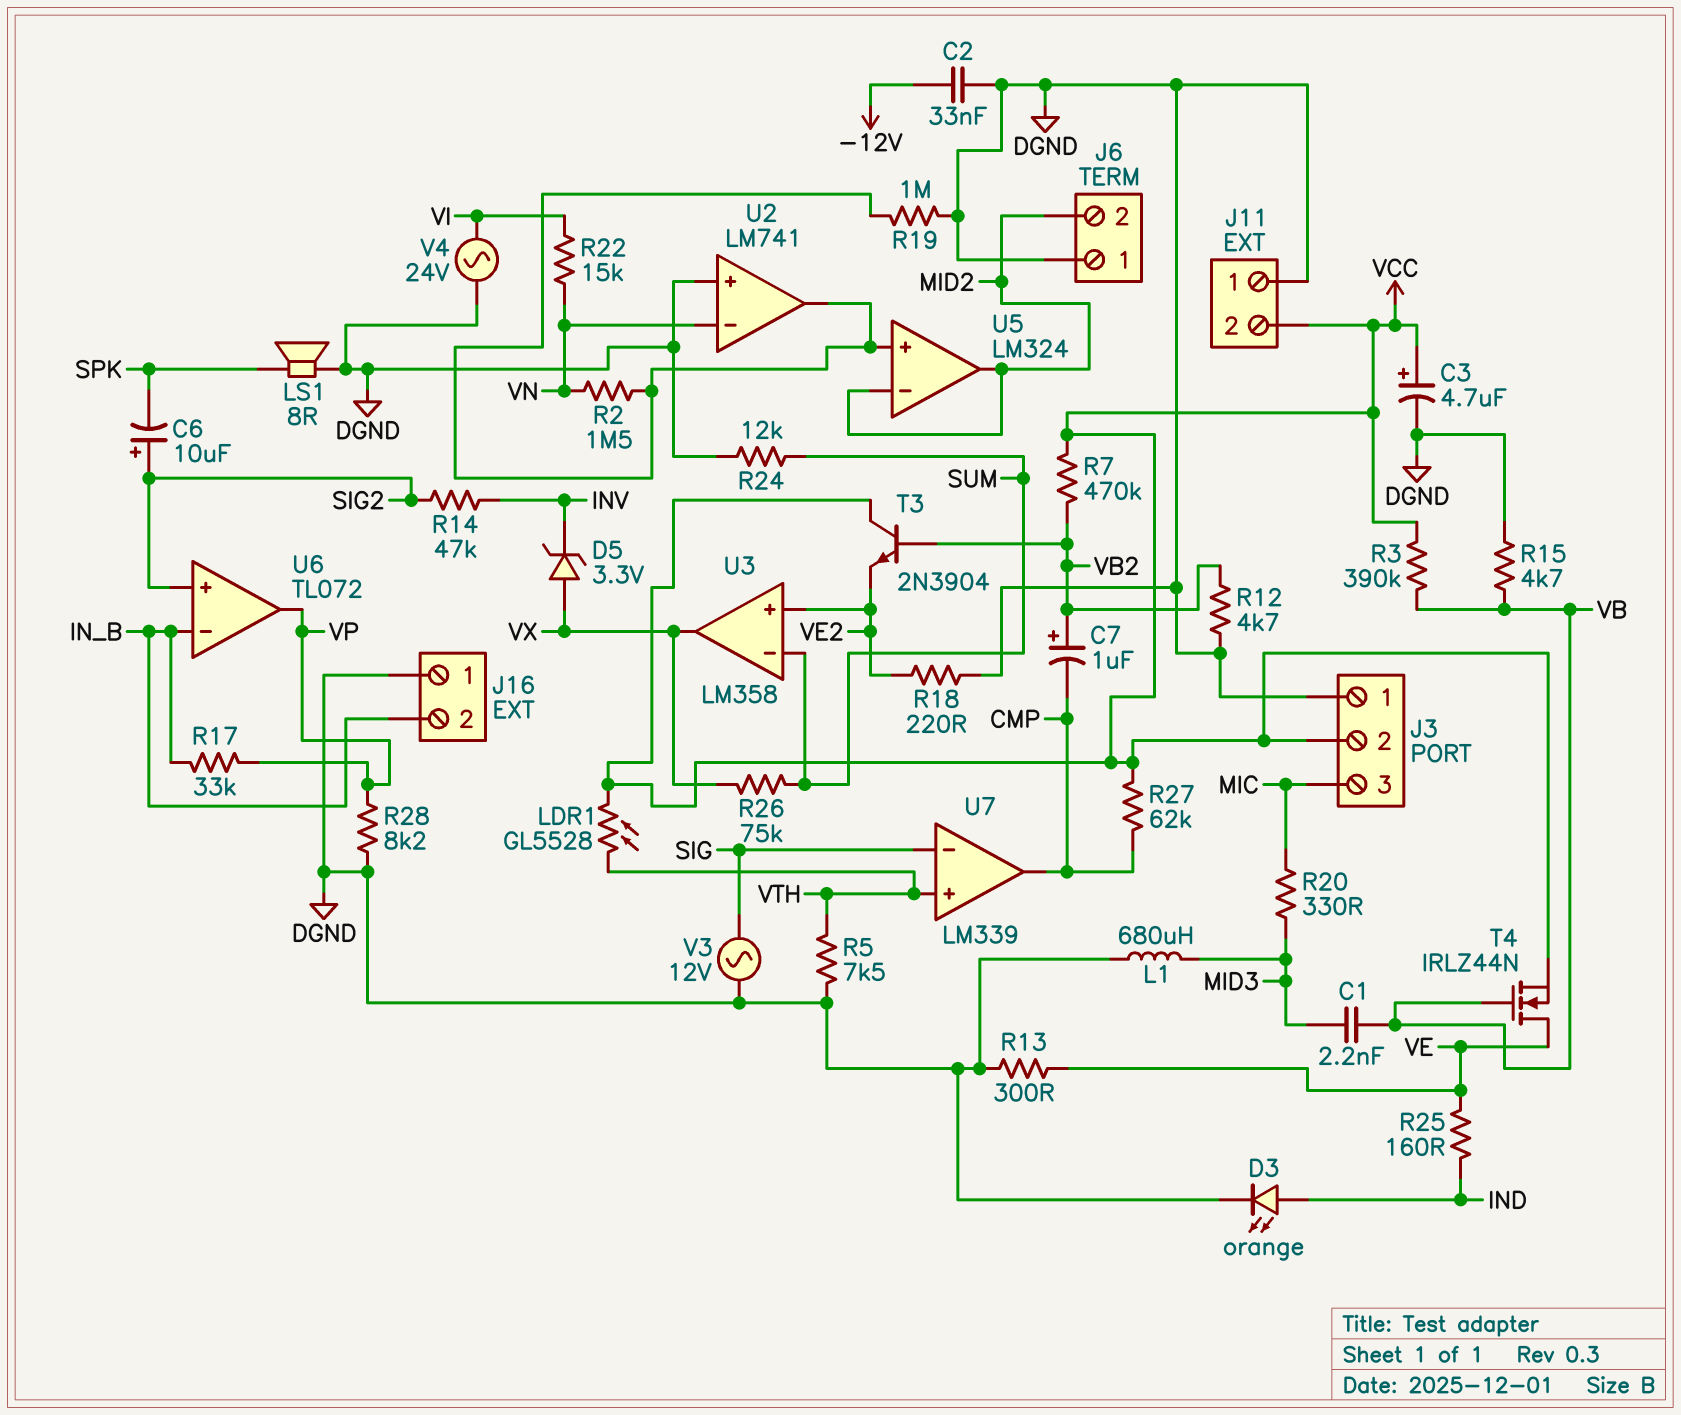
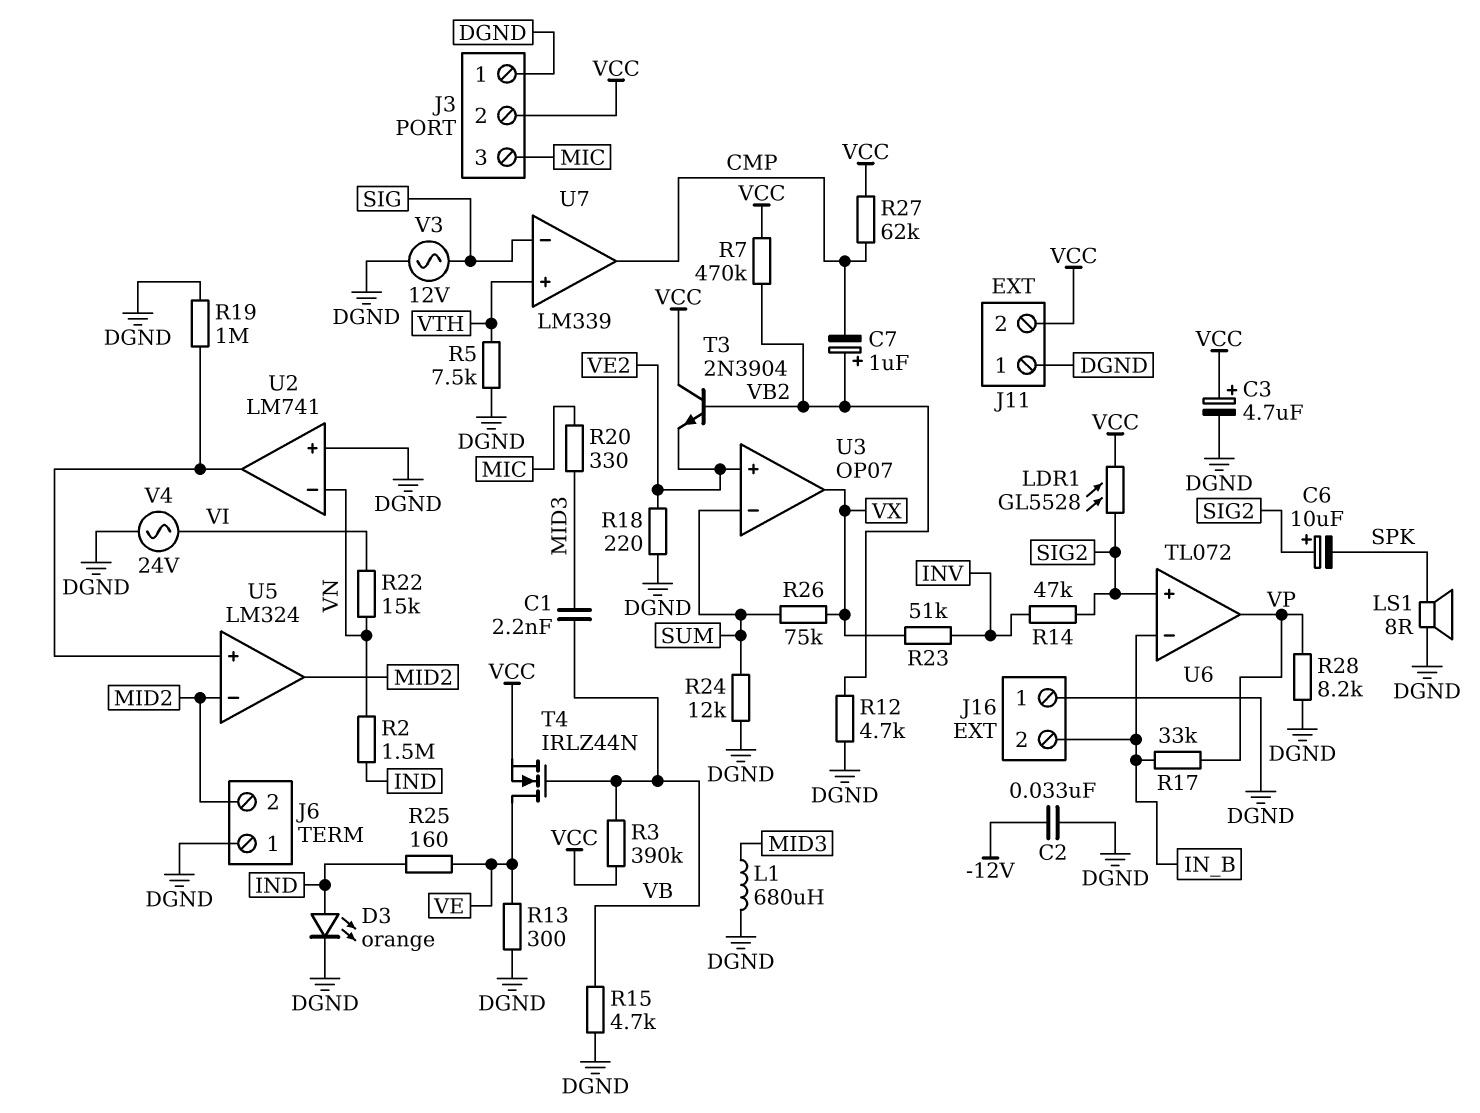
D5: zener 3.3V (A VX, K INV) -> none
LDR1: GL5528 (VCC, VTH) -> GL5528 (SIG2, VCC)
R2: 1.5M (U2/out, VN) -> 1.5M (IND, VN)
R23: none -> 51k (INV, VX)
U3: LM358 -> OP07

